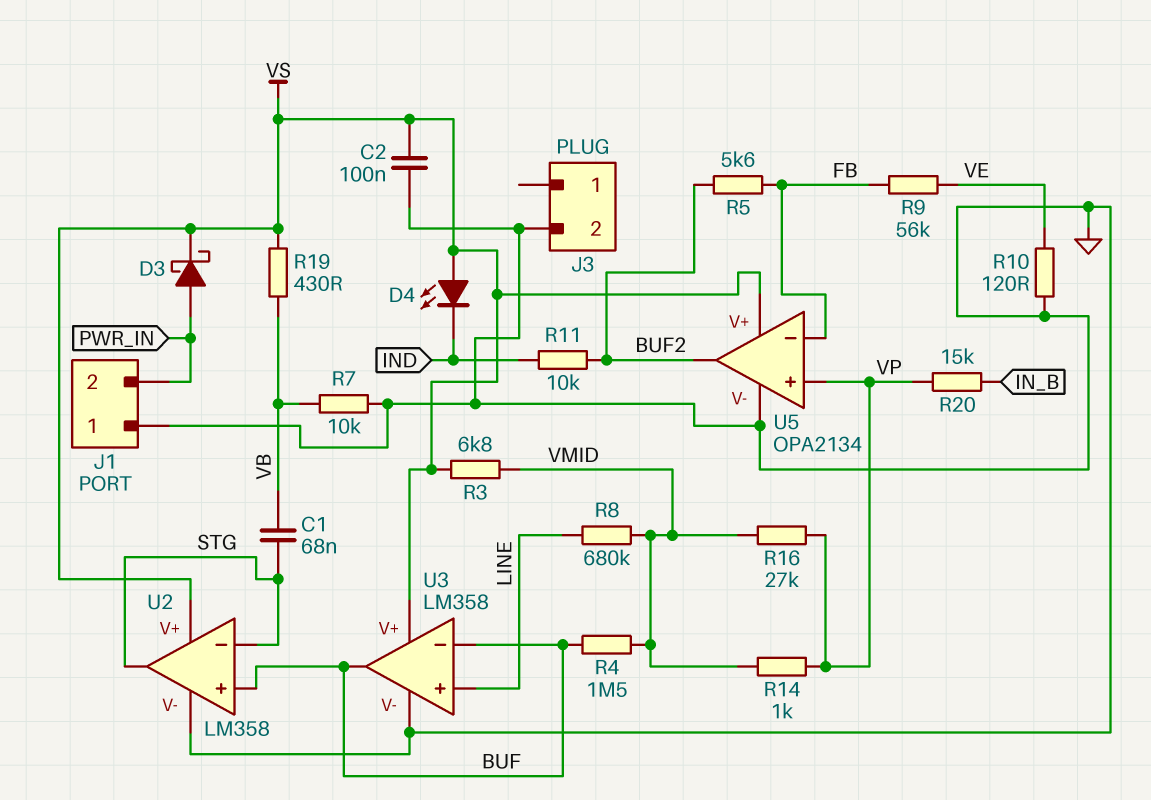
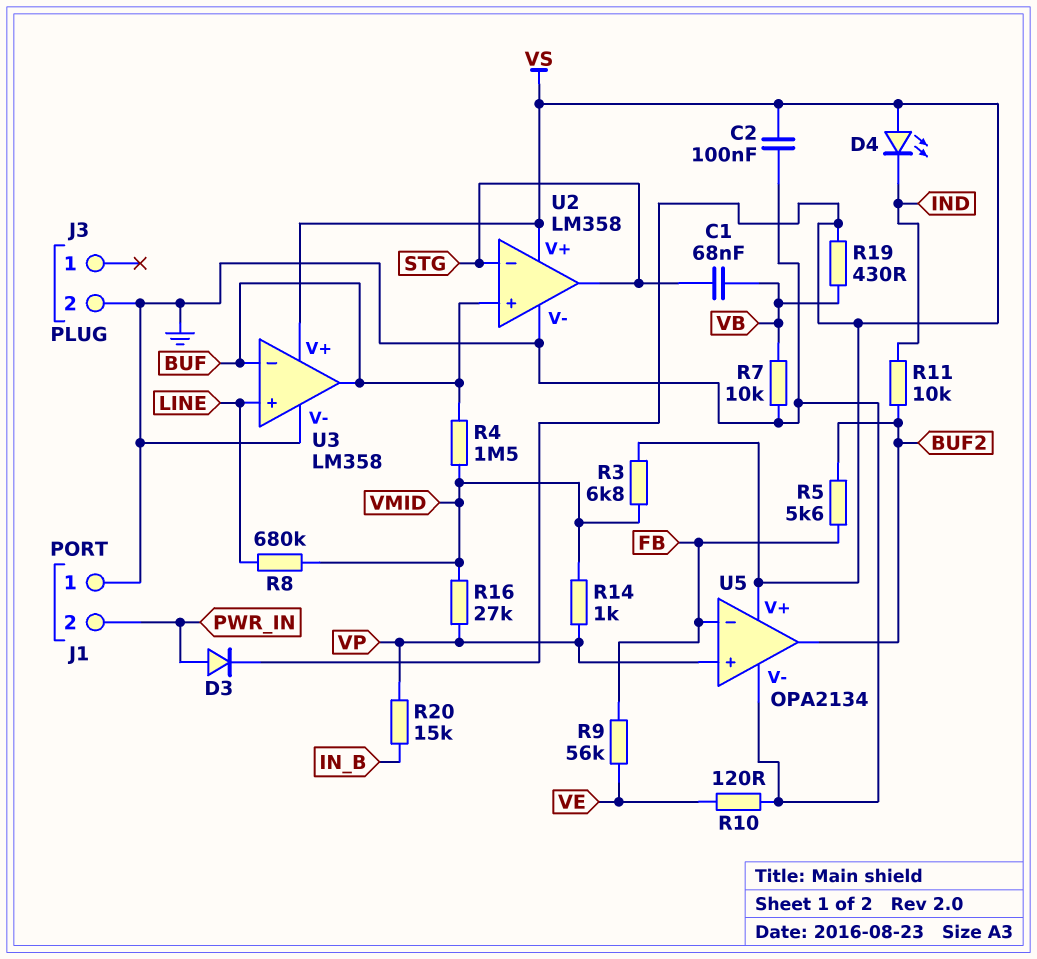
D3: schottky (A PWR_IN, K VS) -> diode (A PWR_IN, K VS)

